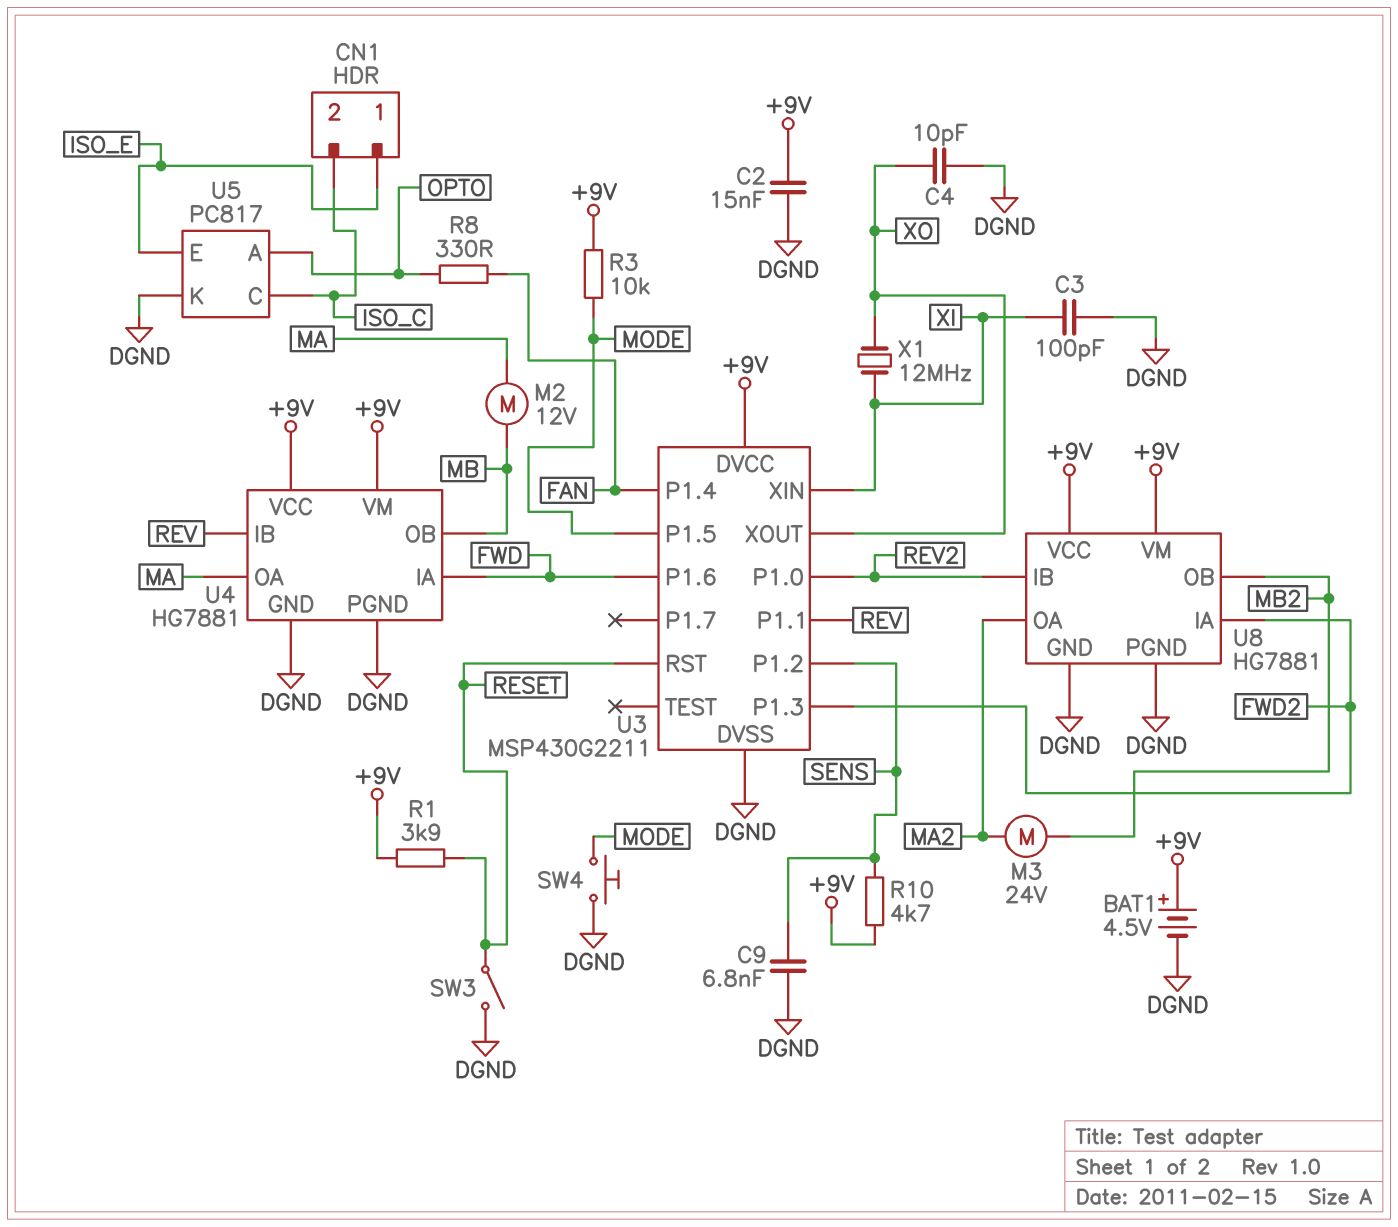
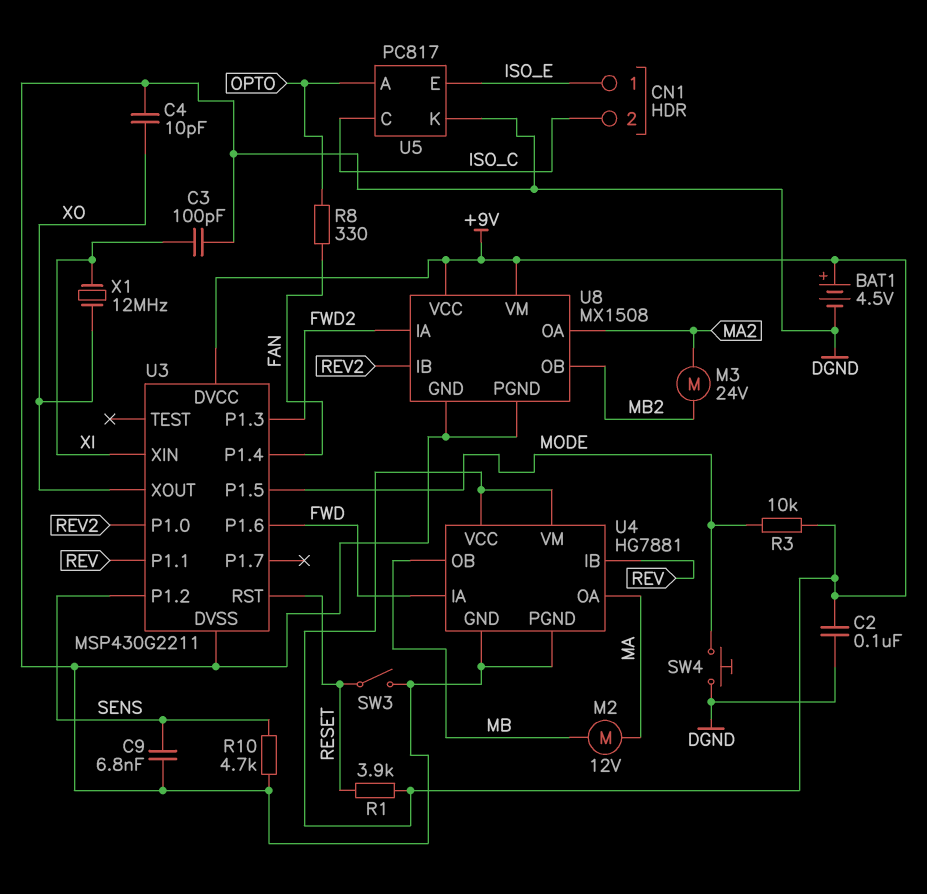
C2: 15nF (+9V, DGND) -> 100nF (+9V, DGND)
R10: 4.7k (+9V, SENS) -> 4.7k (DGND, SENS)
U8: HG7881 -> MX1508

